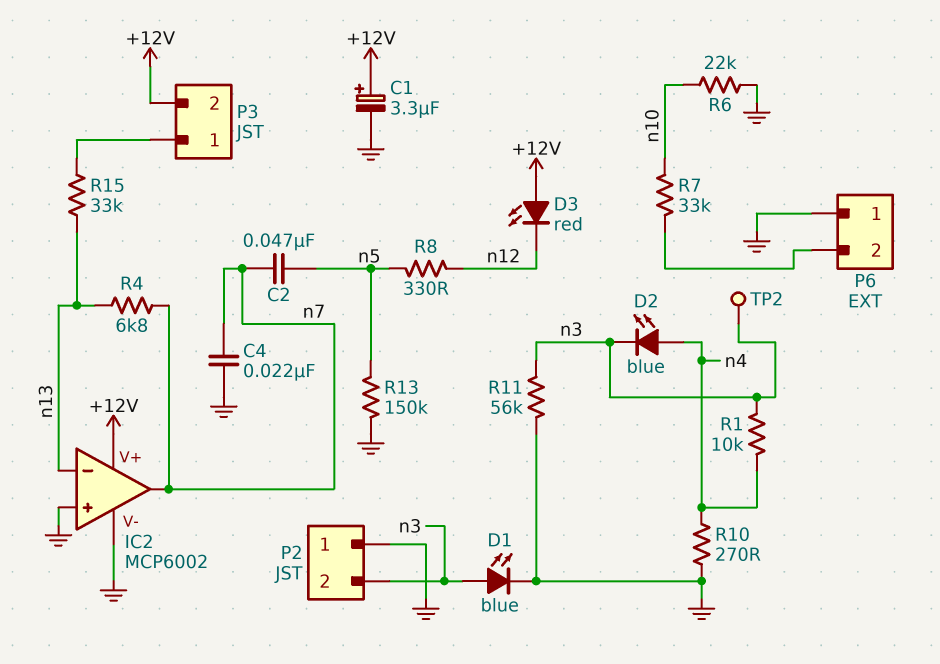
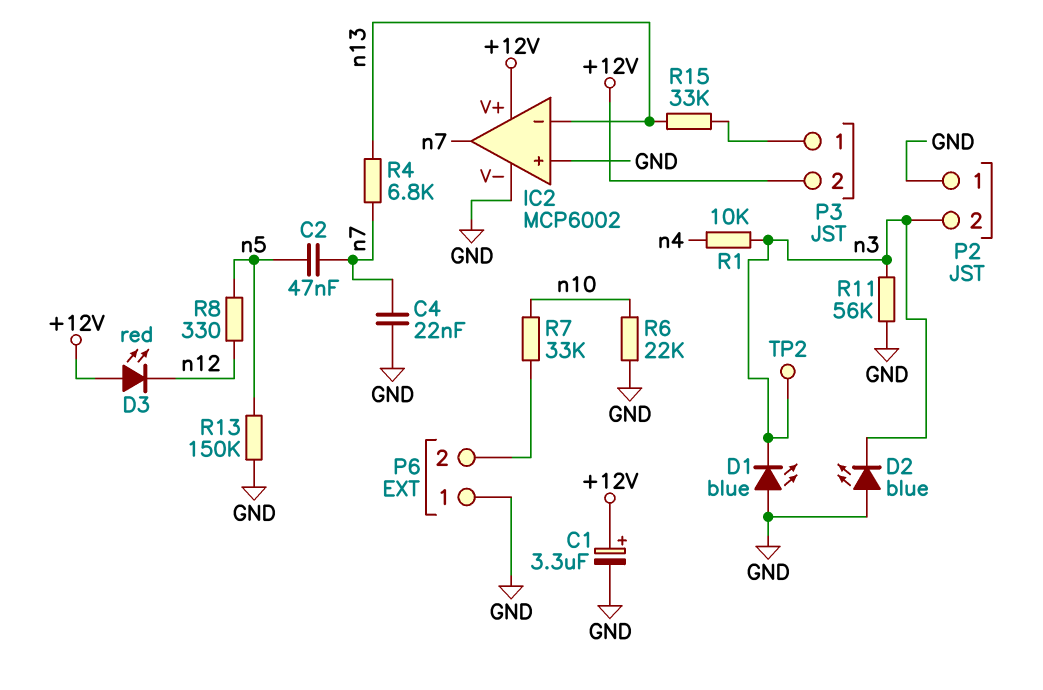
D1: LED blue (A n3, K GND) -> LED blue (A GND, K n3)
D2: LED blue (A n4, K n3) -> LED blue (A GND, K n3)
R10: 270 (GND, n4) -> none

